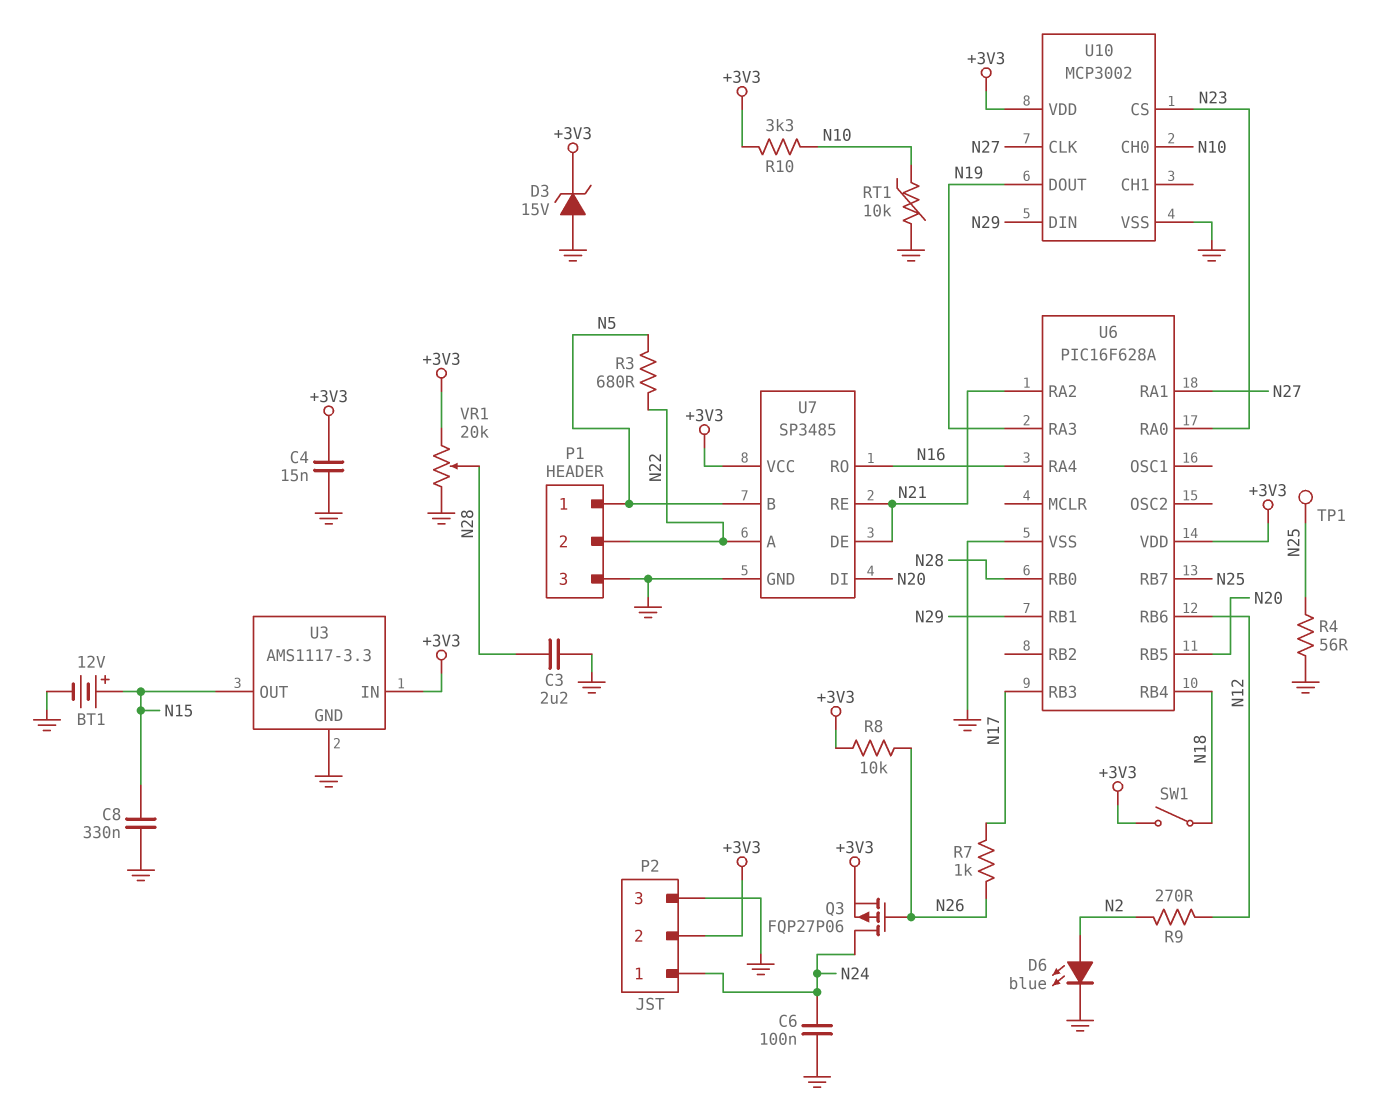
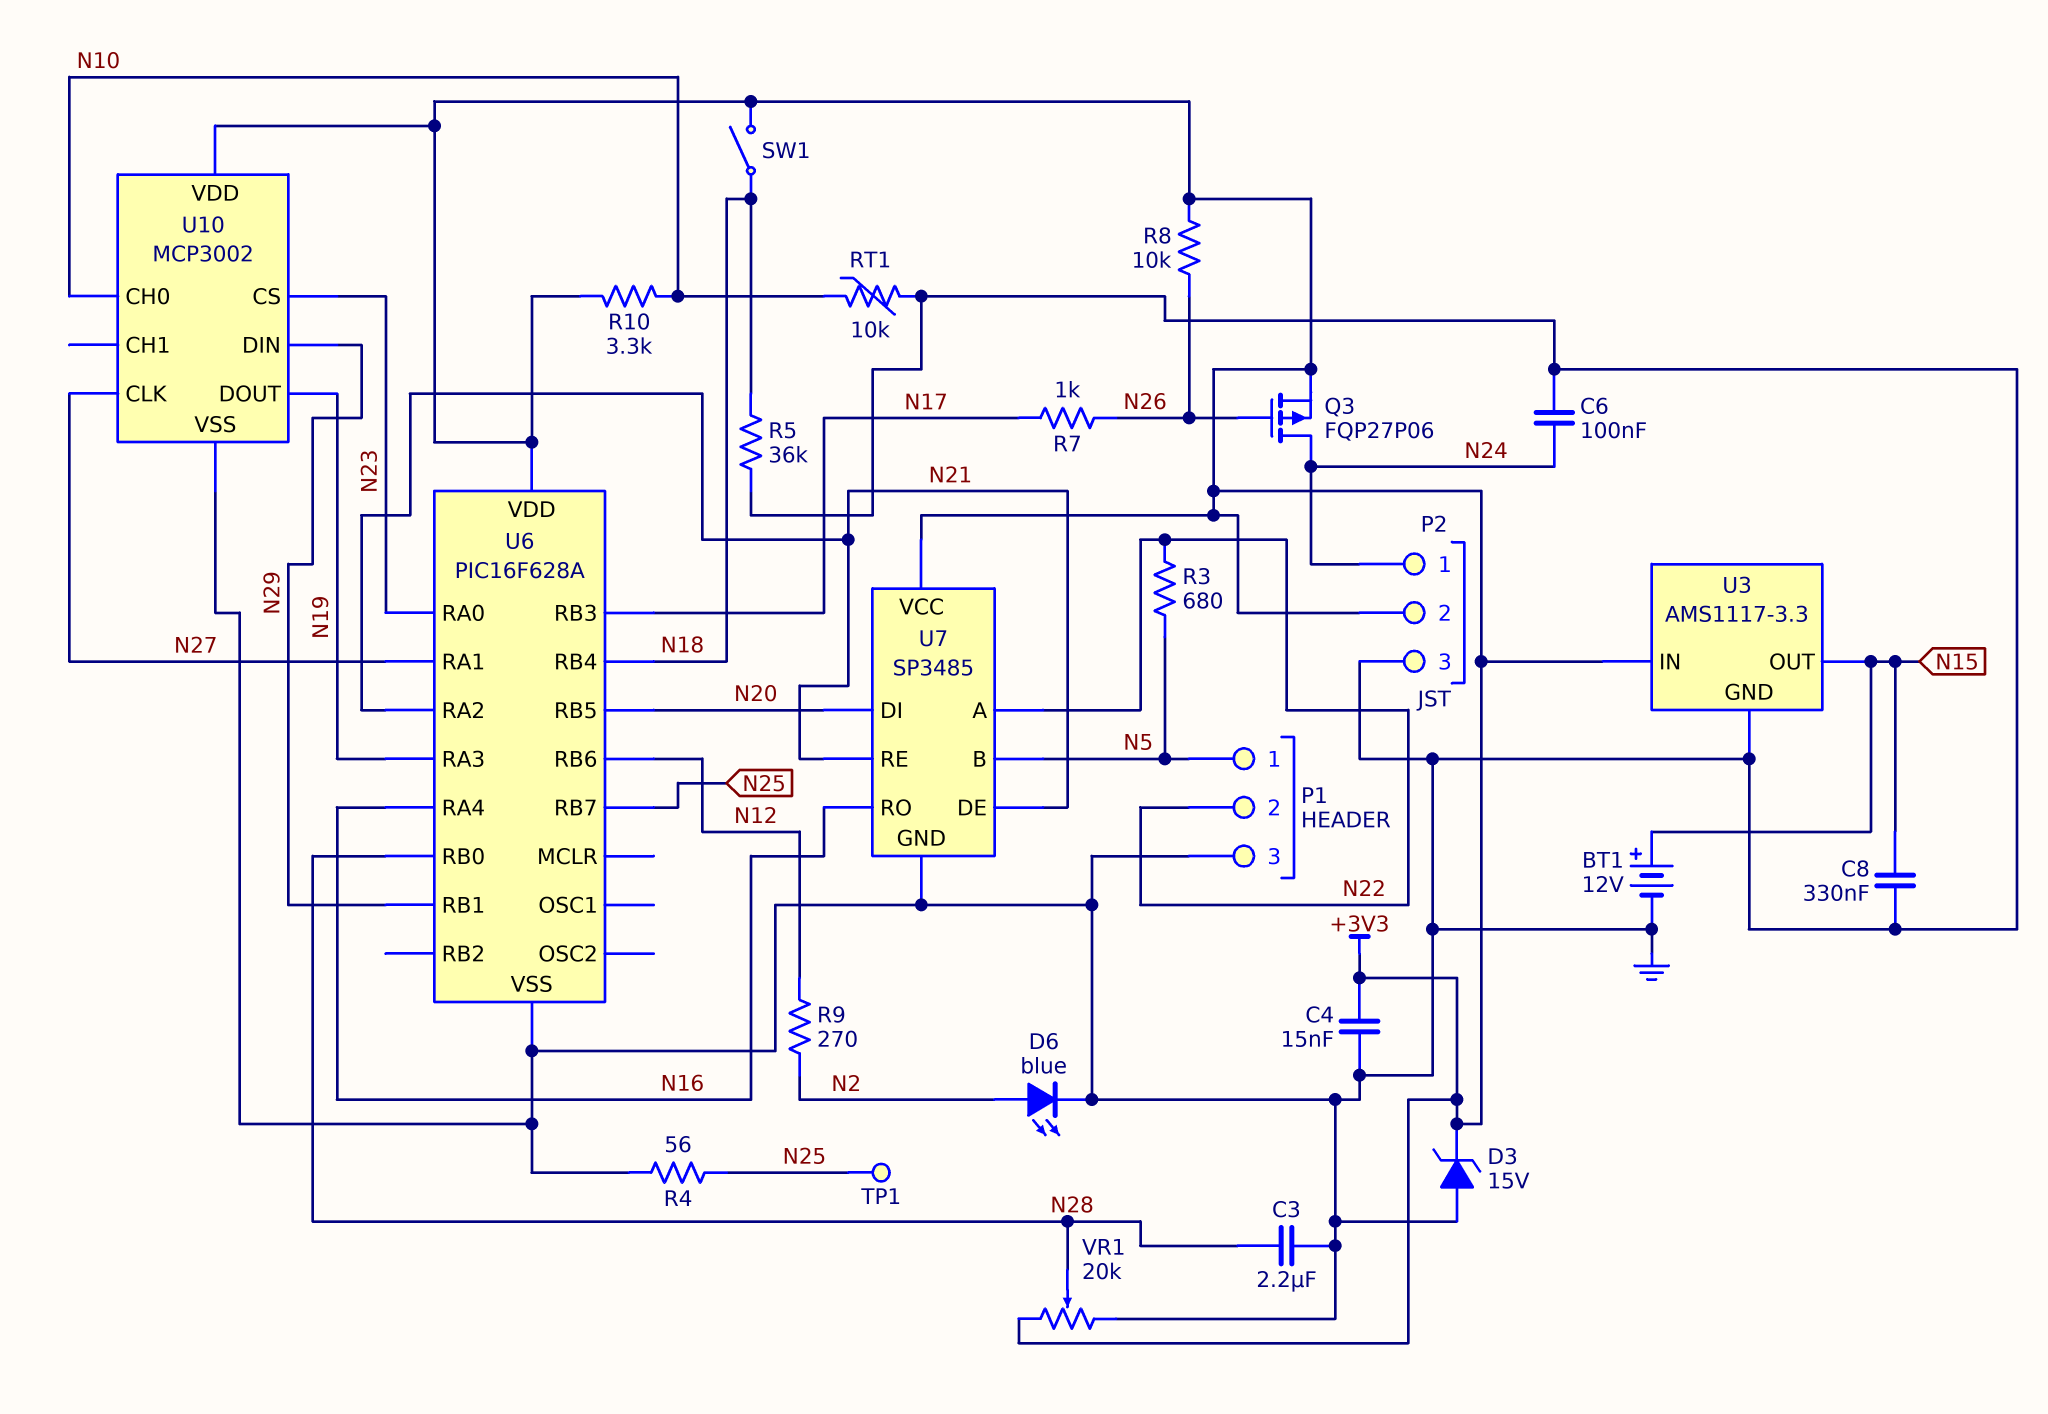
R5: none -> 36k (GND, N18)

